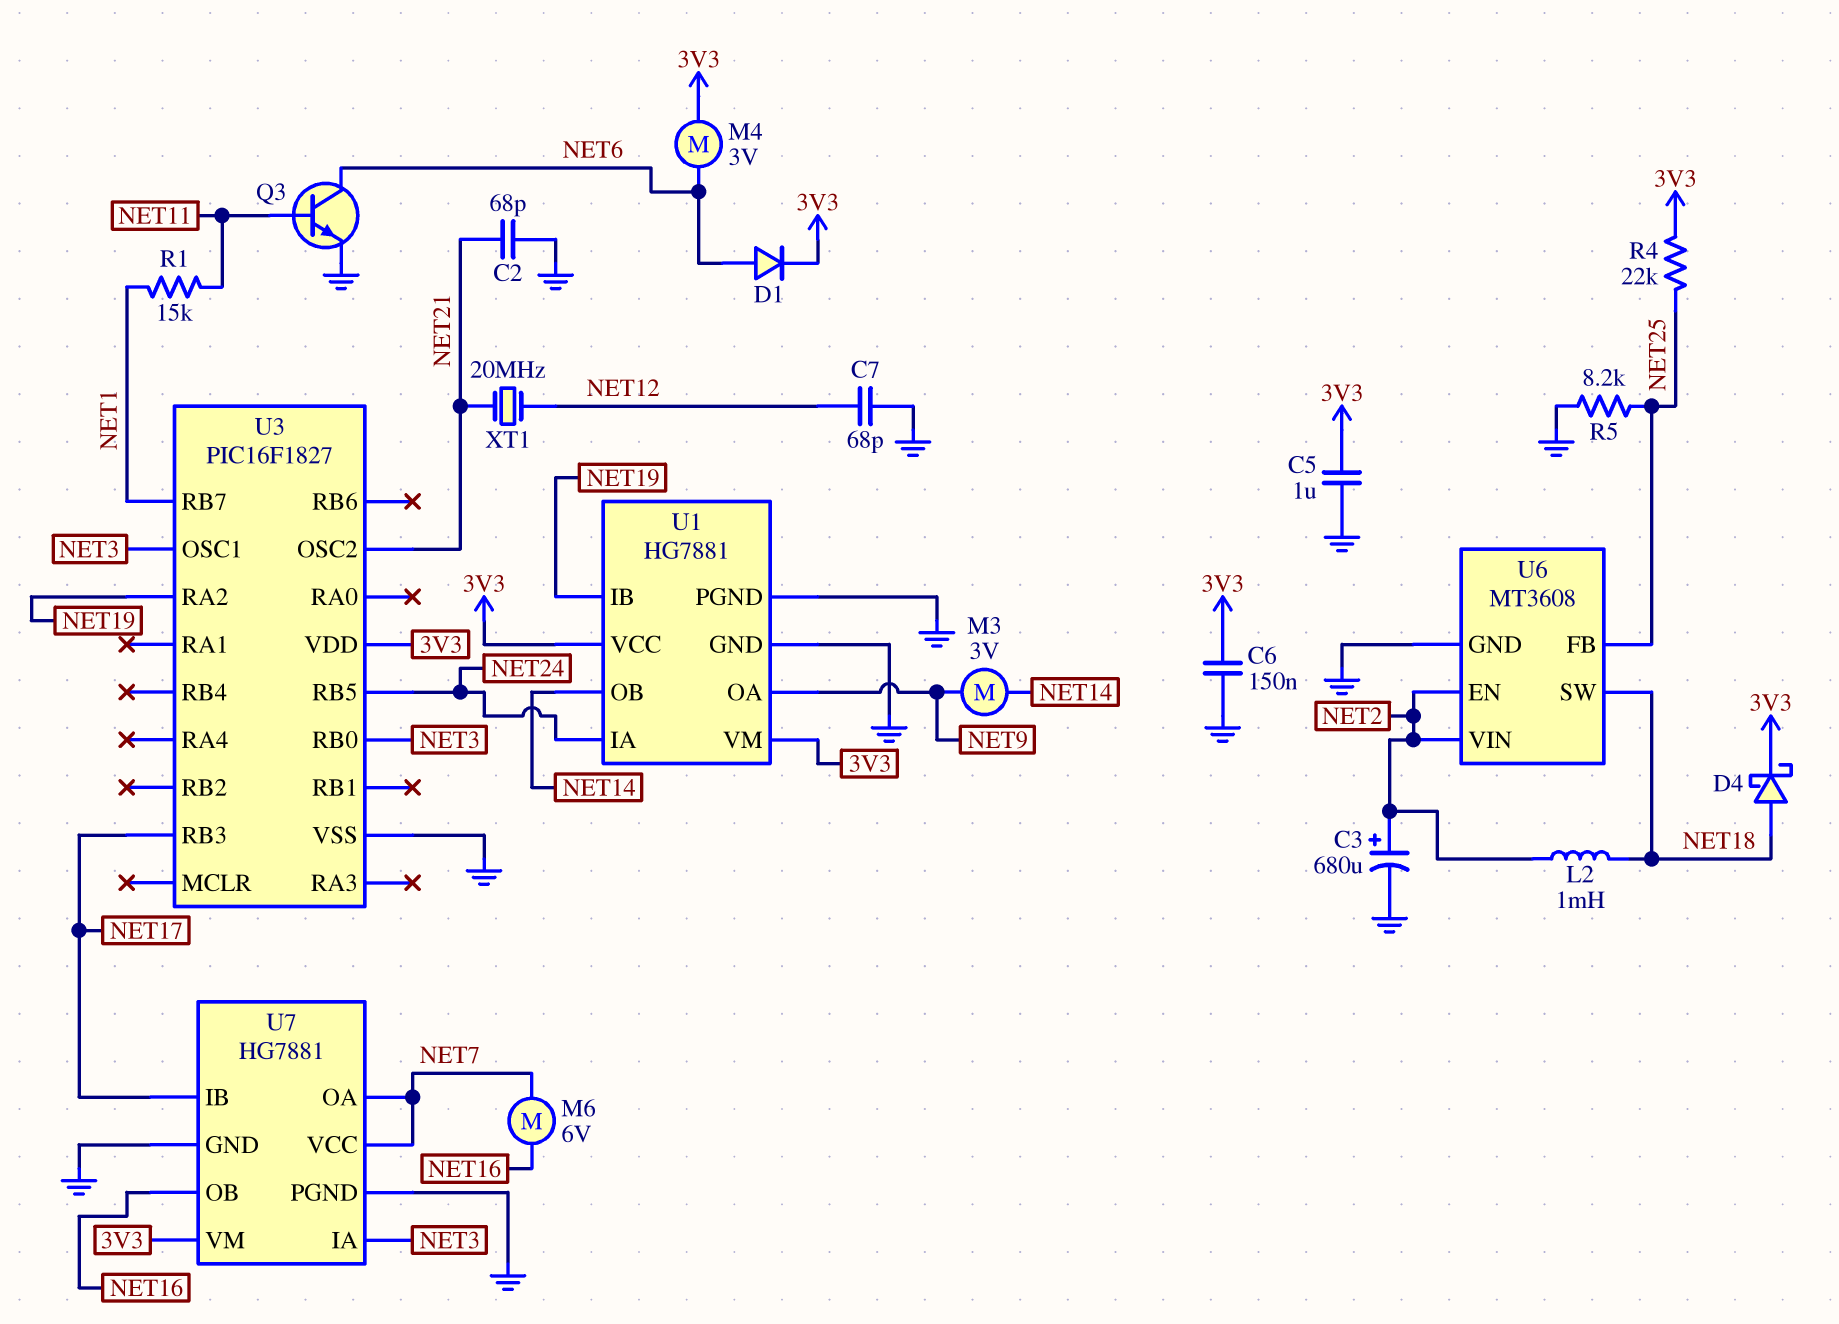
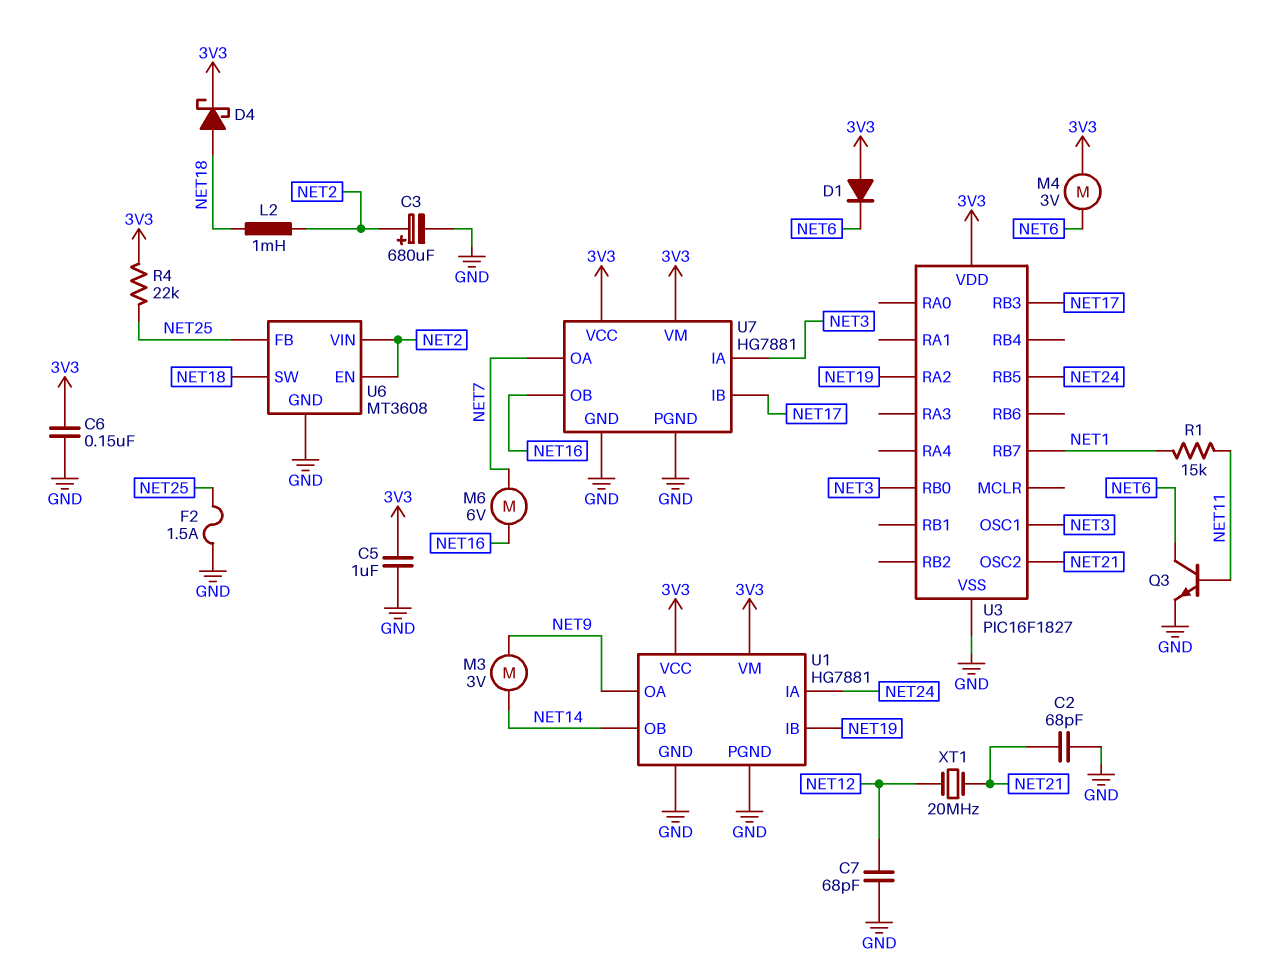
D1: diode (A NET6, K 3V3) -> diode (A 3V3, K NET6)
F2: none -> 1.5A (GND, NET25)
R5: 8.2k (GND, NET25) -> none
U7 pin VCC: NET7 -> 3V3

